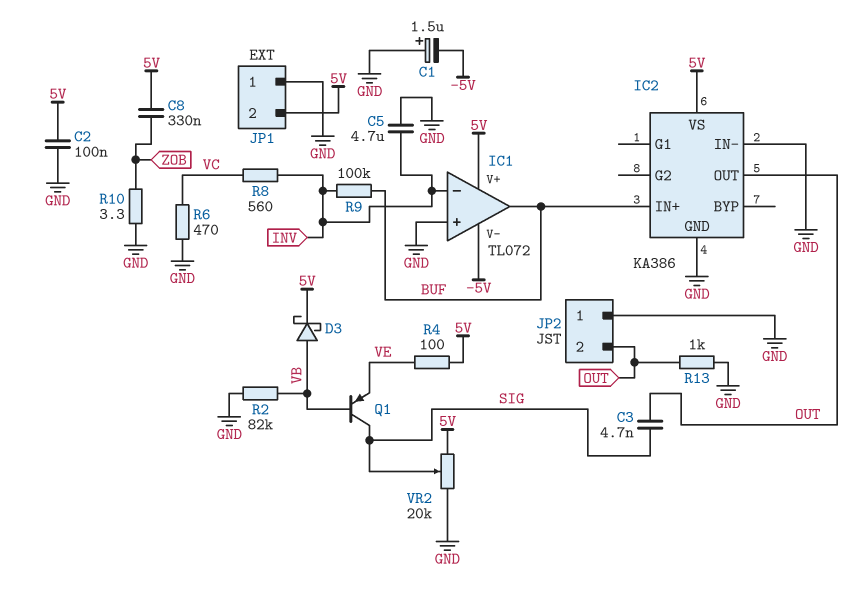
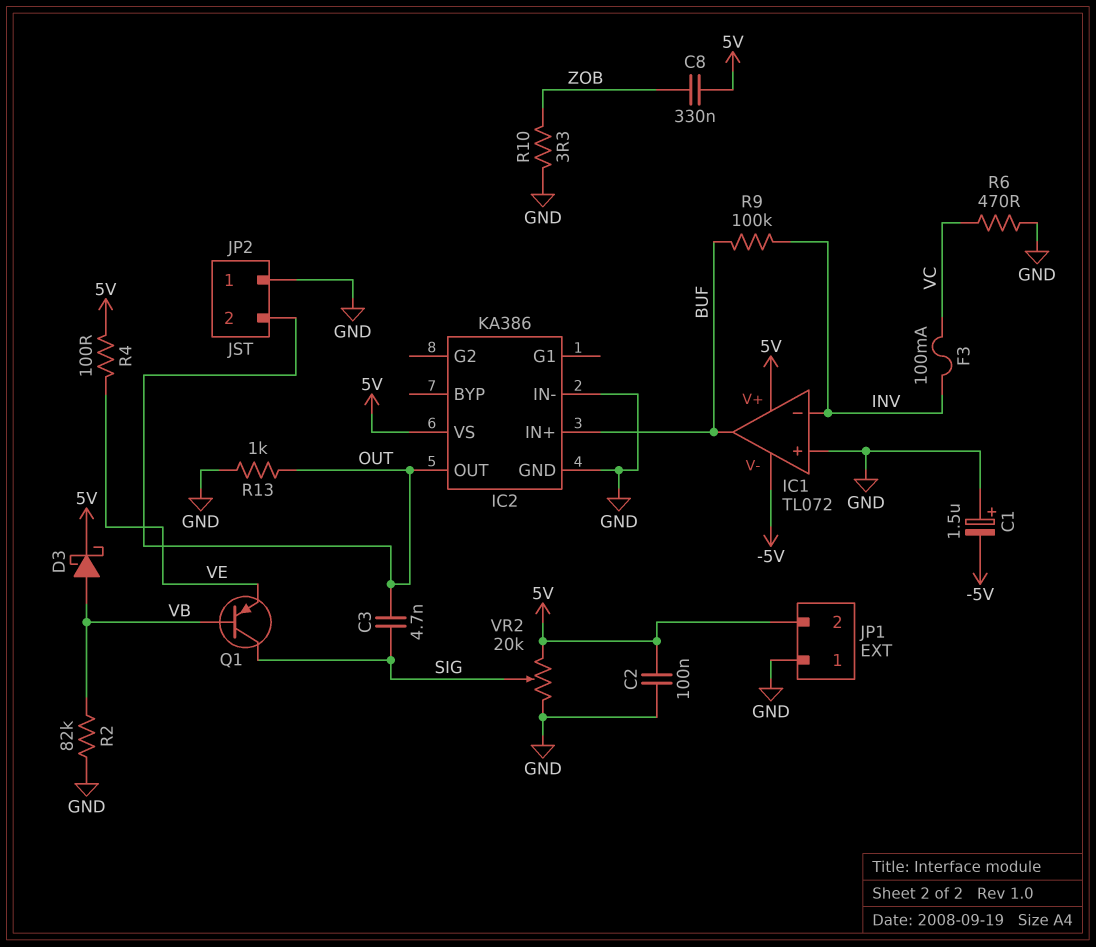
C5: 4.7uF (GND, INV) -> none
F3: none -> 100mA (INV, VC)
R8: 560 (INV, VC) -> none

